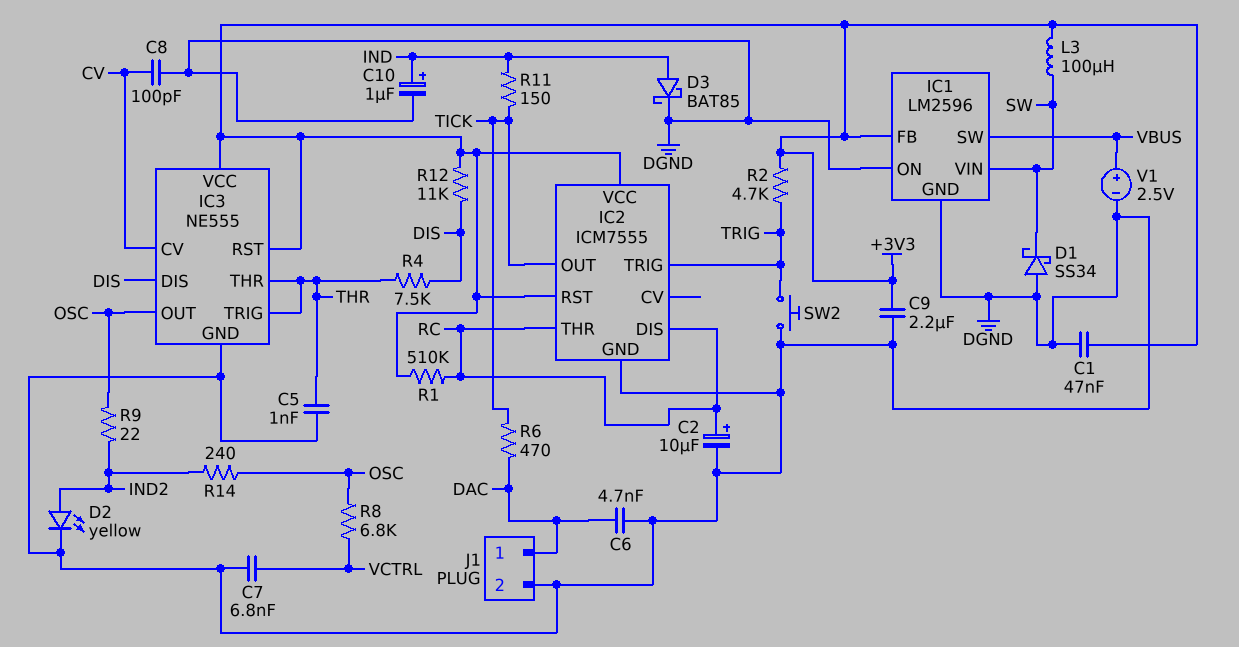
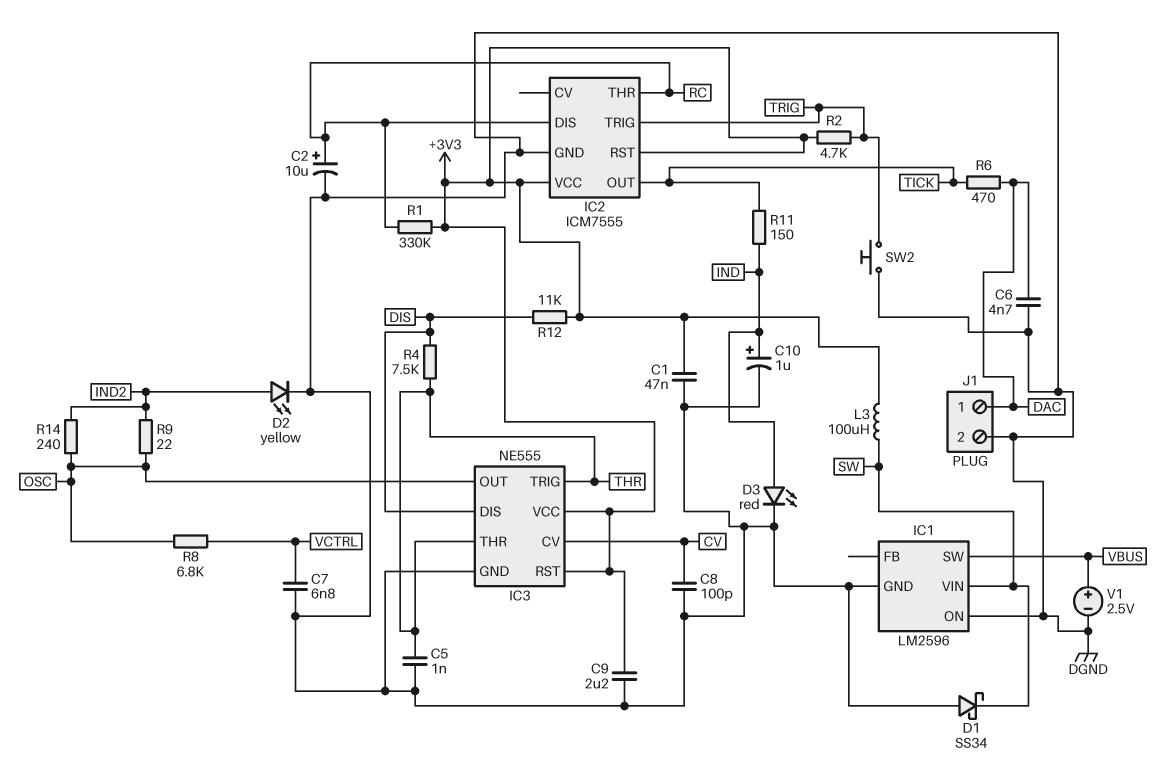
D3: schottky BAT85 (A IND, K DGND) -> LED red (A IND, K DGND)
IC1 pin FB: +3V3 -> none
R1: 510k (+3V3, RC) -> 330k (+3V3, RC)

